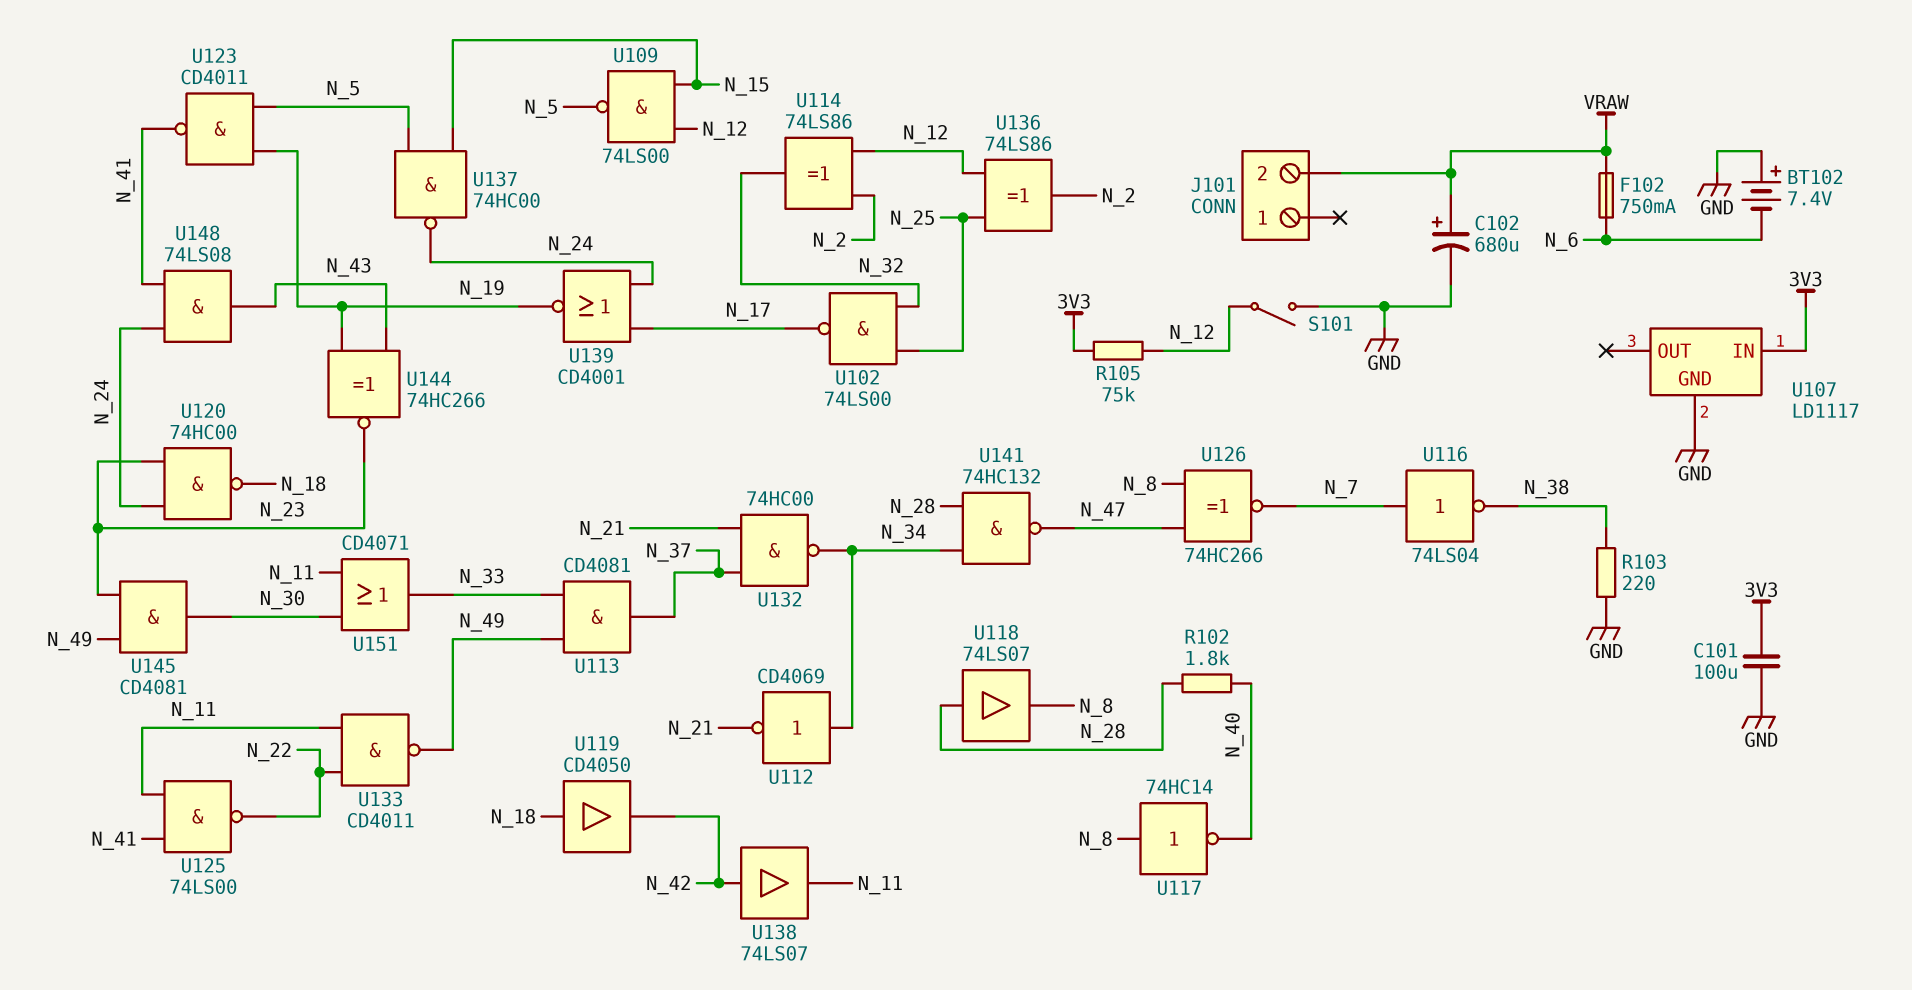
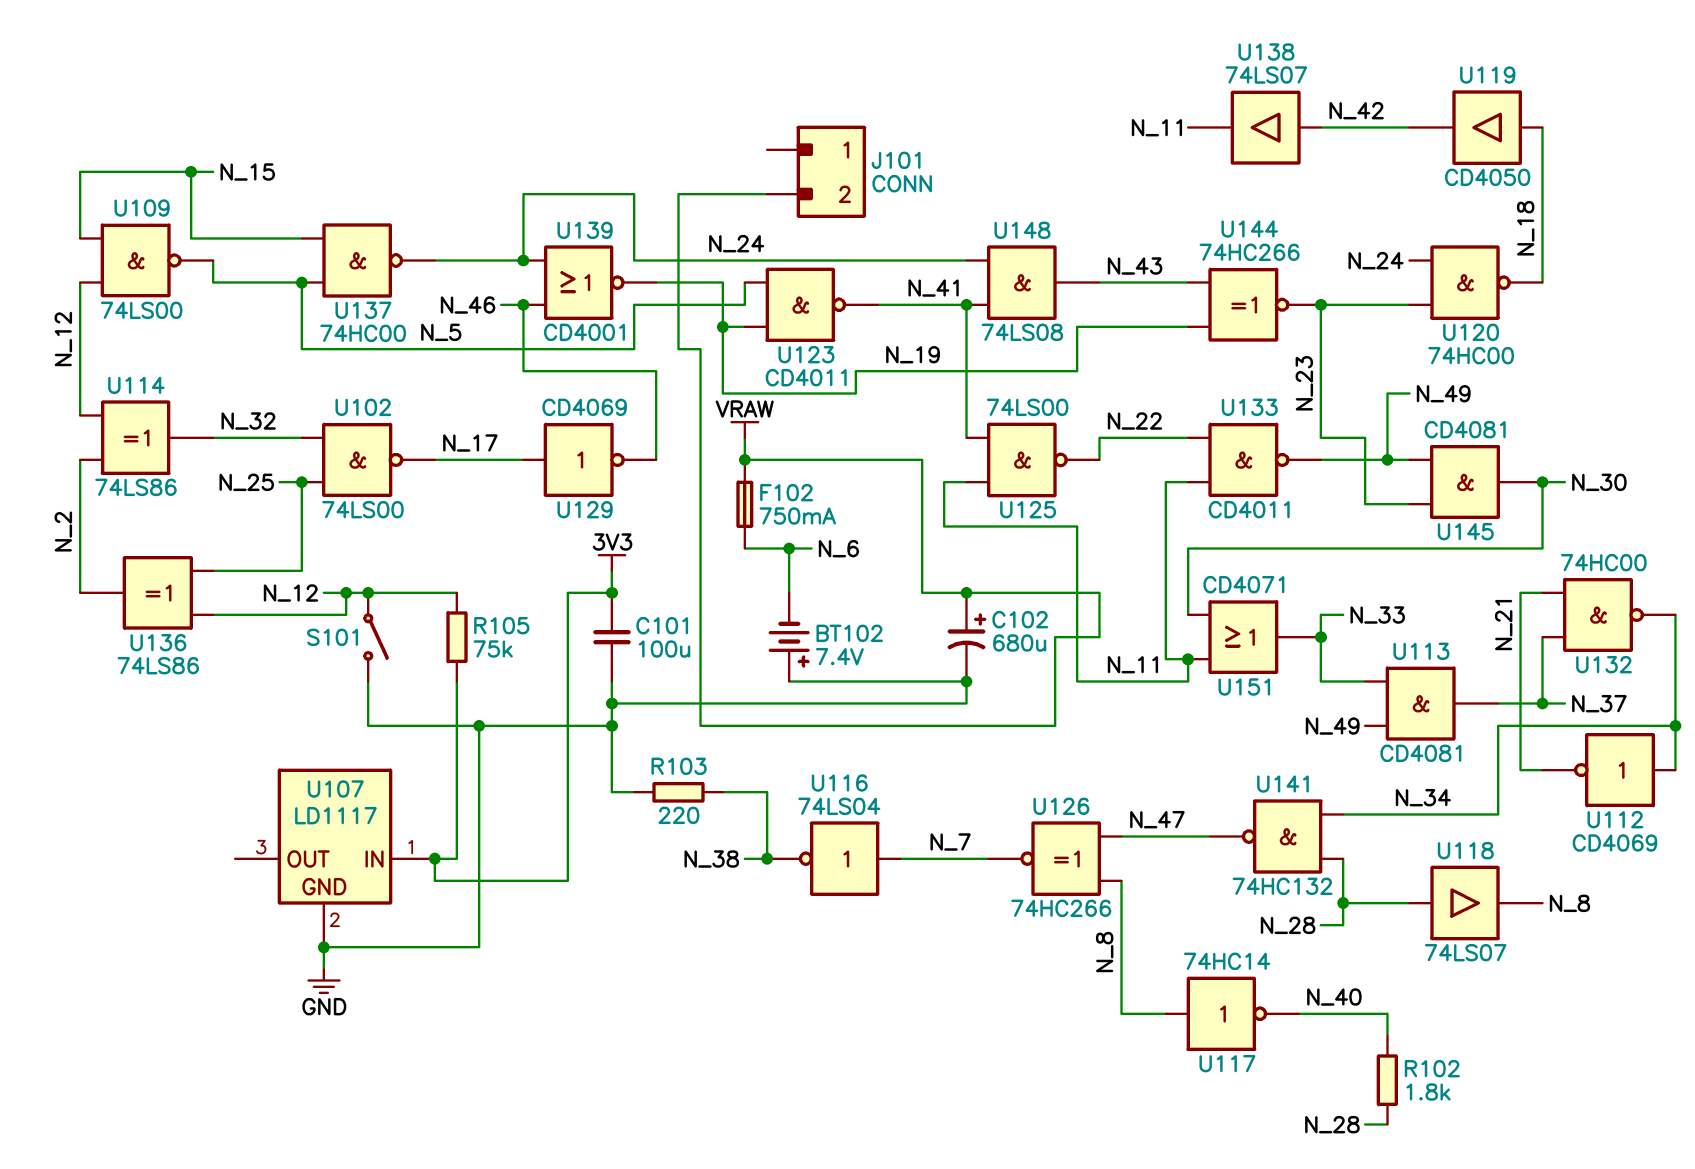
U129: none -> NOT CD4069 (in N_17, out N_46)
U139: NOR CD4001 (in N_17, in N_24, out N_19) -> NOR CD4001 (in N_24, in N_46, out N_19)

